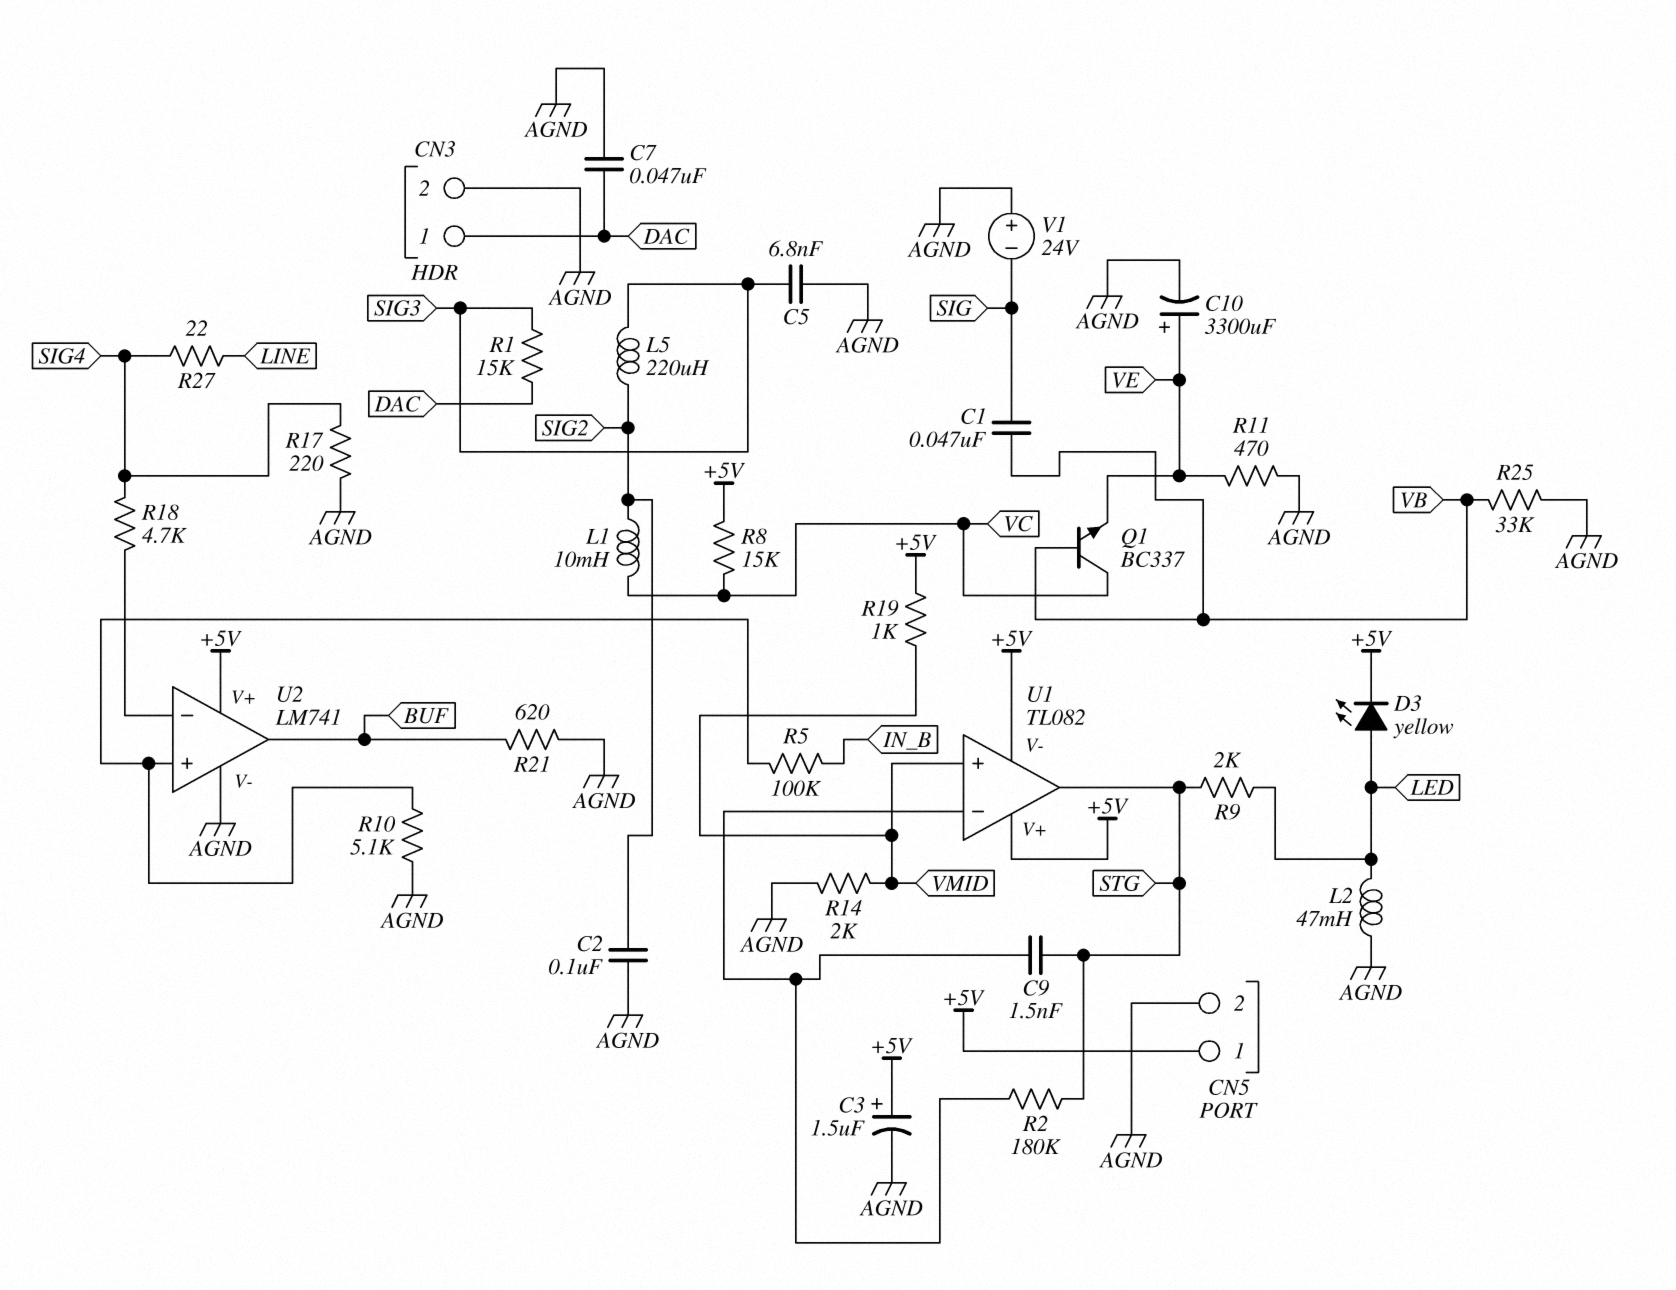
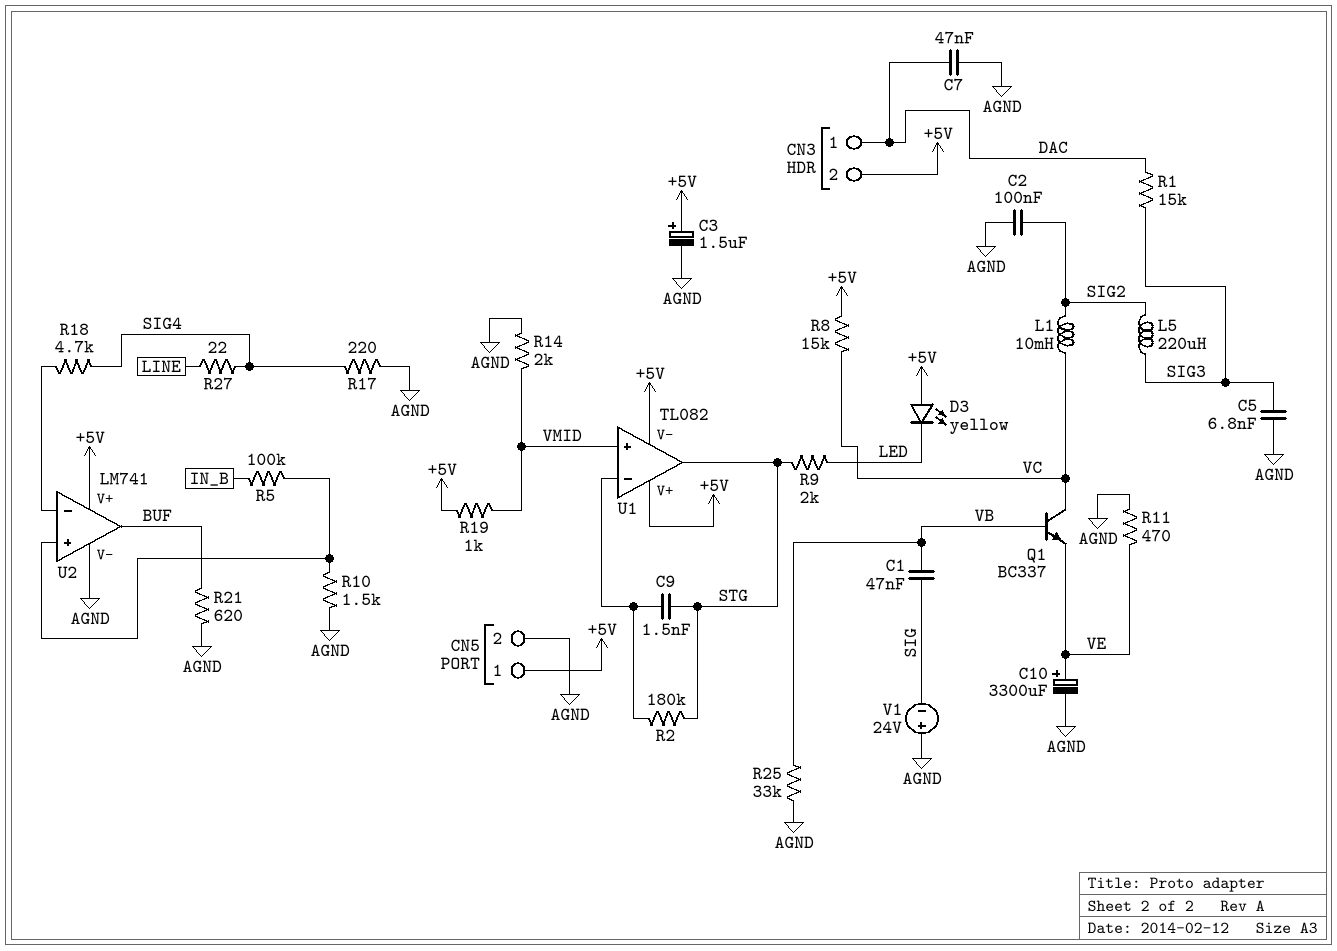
CN3 pin 2: AGND -> +5V
D3: LED yellow (A LED, K +5V) -> LED yellow (A +5V, K LED)
L2: 47mH (AGND, LED) -> none
R10: 5.1k (AGND, U2/in+) -> 1.5k (AGND, U2/in+)

